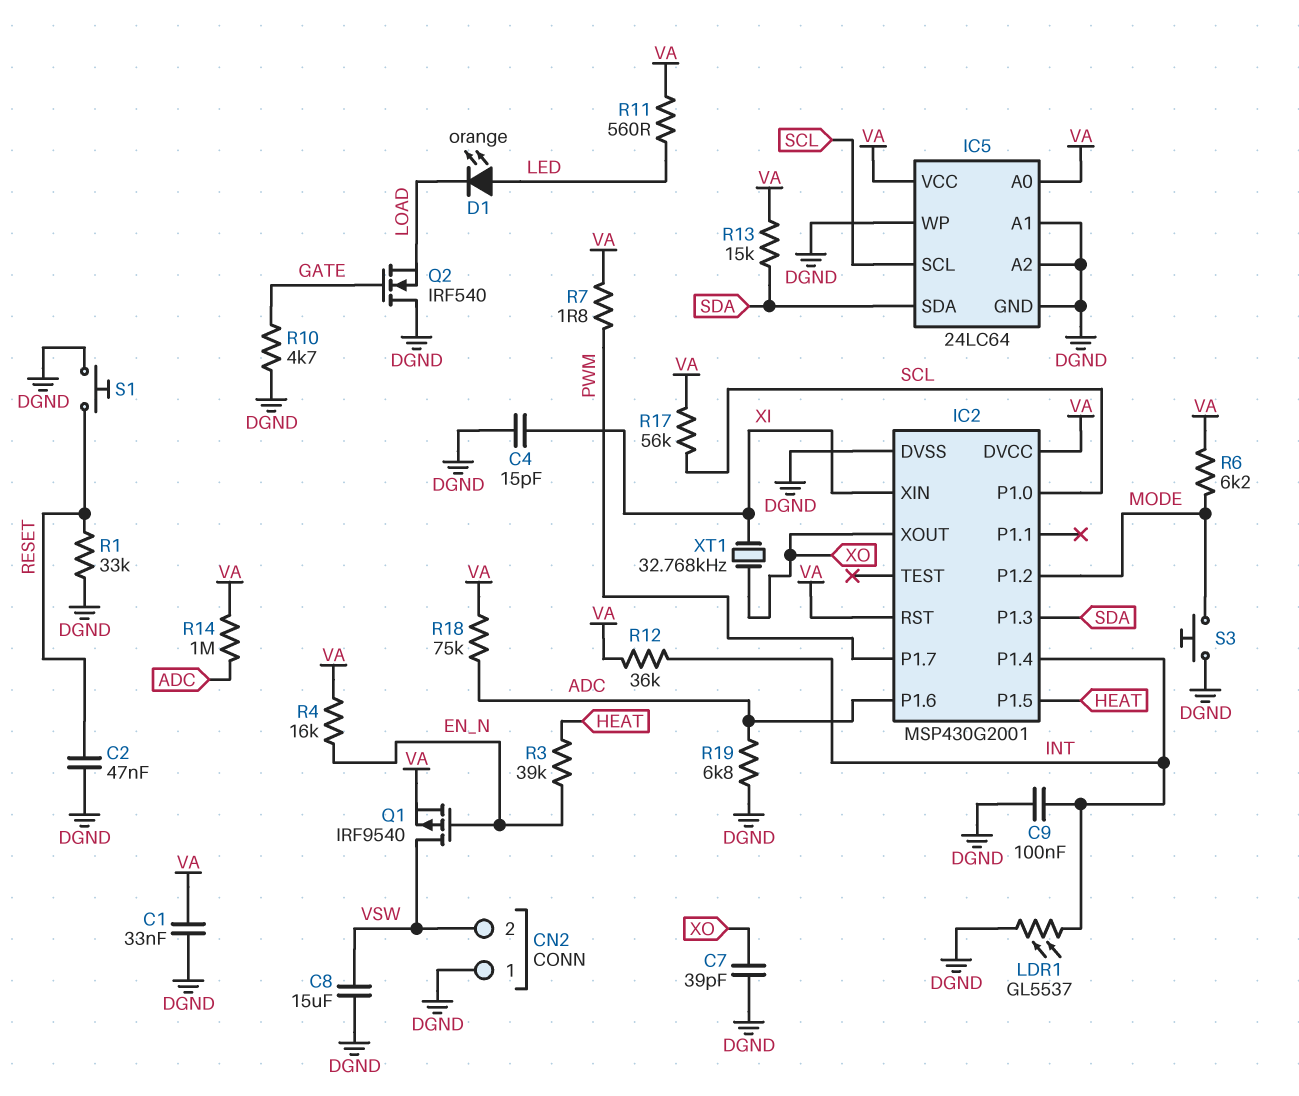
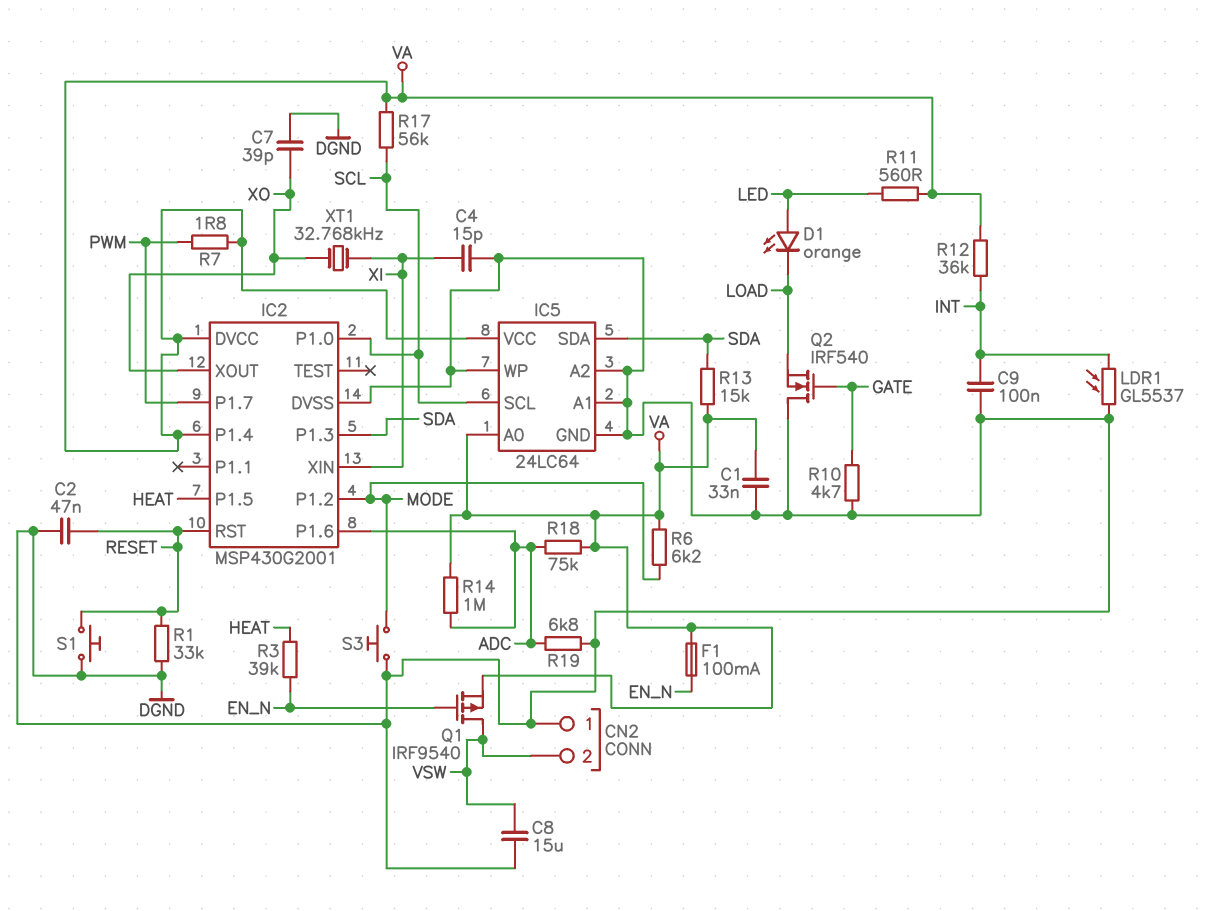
F1: none -> 100mA (EN_N, VA)
IC2 pin P1.4: INT -> VA
IC2 pin RST: VA -> RESET
R4: 16k (EN_N, VA) -> none

